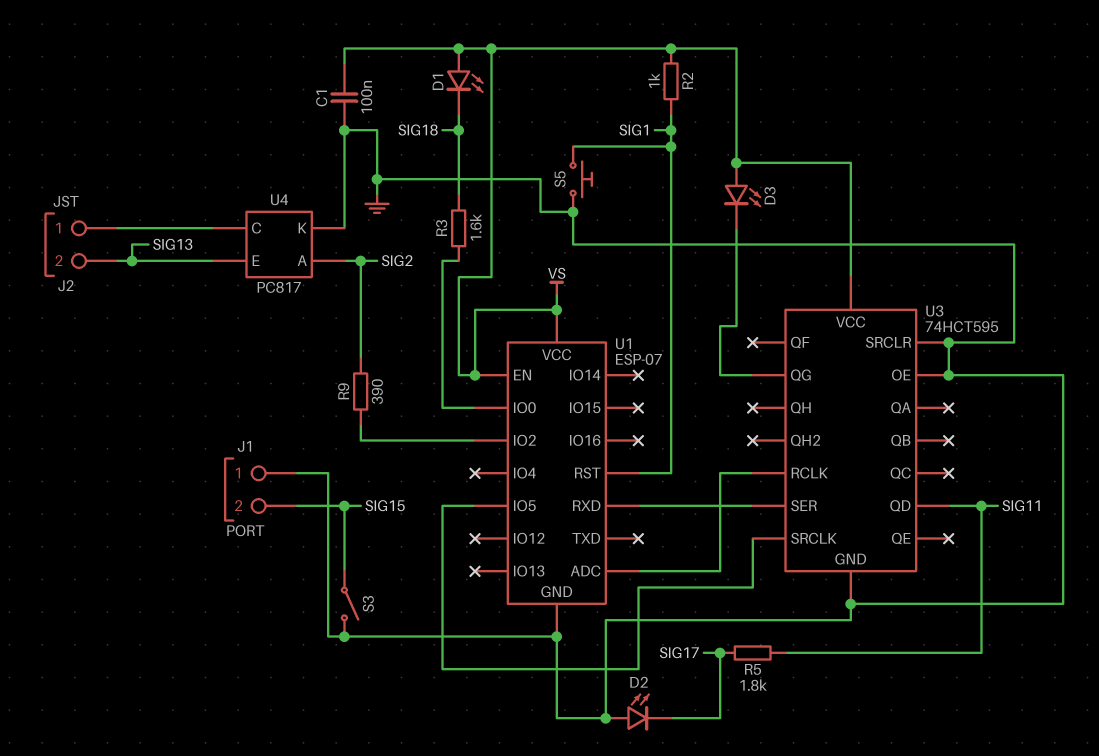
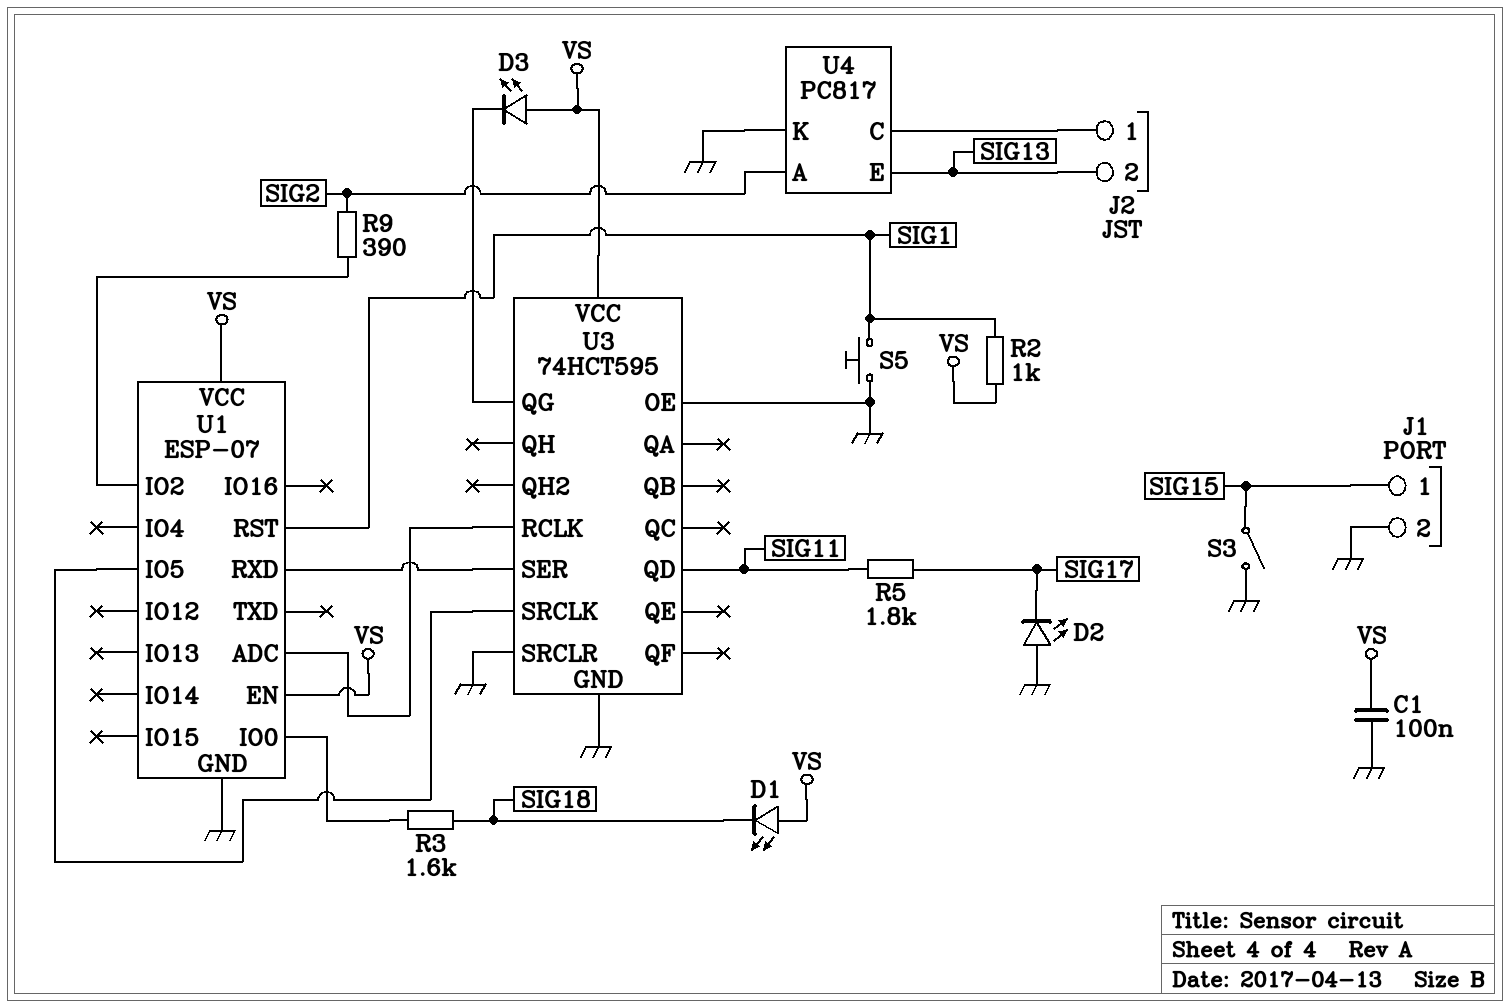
J1 pin 1: GND -> SIG15
J1 pin 2: SIG15 -> GND

